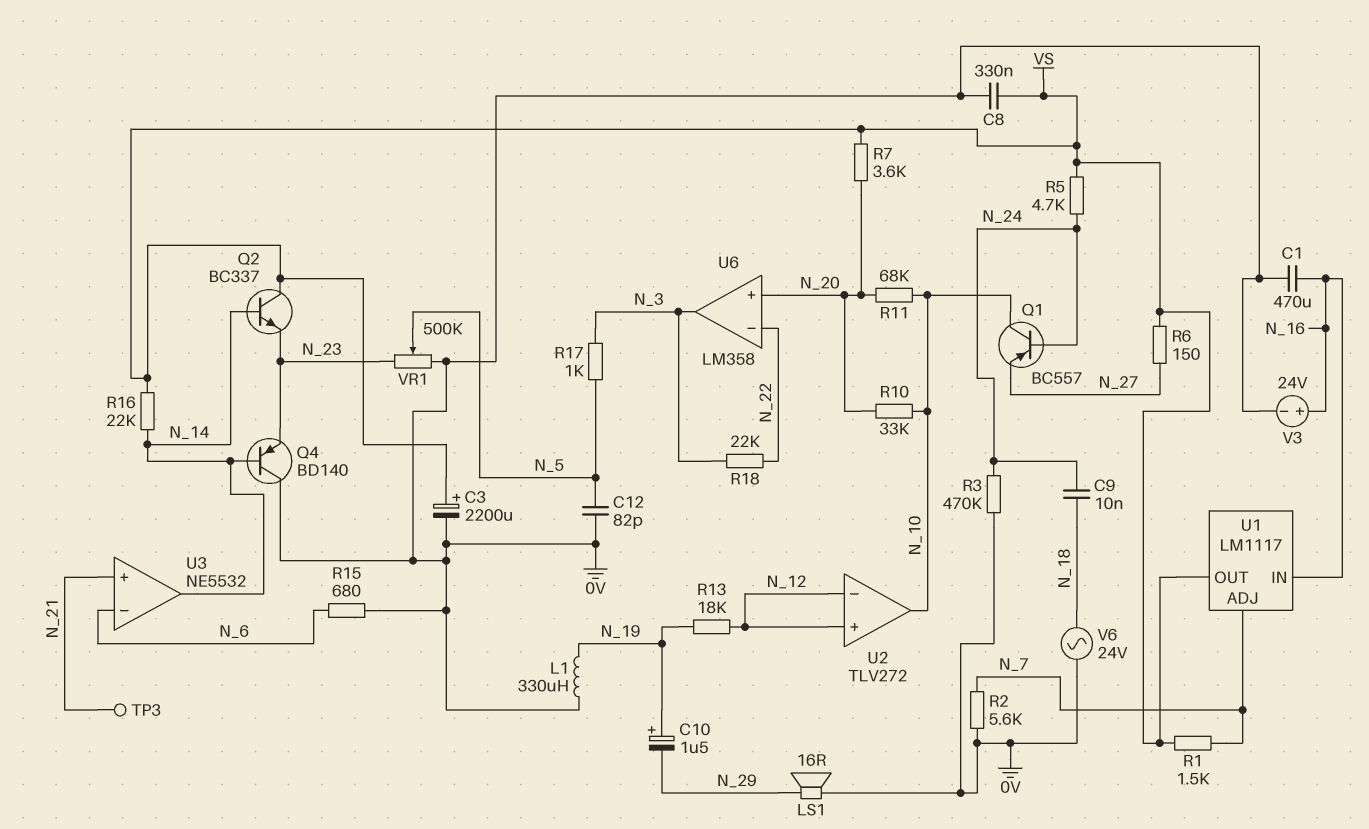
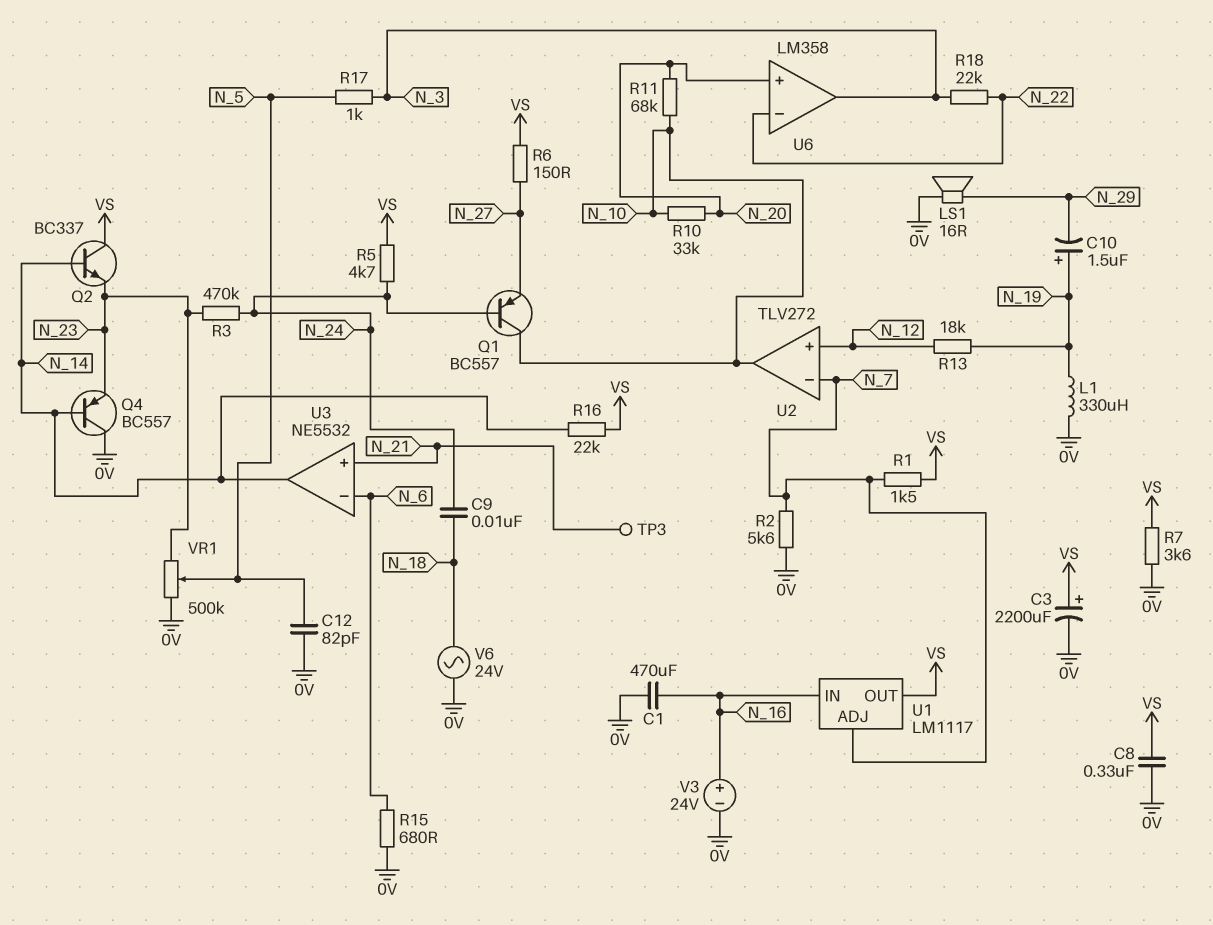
Q4: PNP BD140 (B N_14, C 0V, E N_23) -> PNP BC557 (B N_14, C 0V, E N_23)
R3: 470k (0V, N_24) -> 470k (N_23, N_24)
R7: 3.6k (N_20, VS) -> 3.6k (0V, VS)
U2 pin in-: N_12 -> N_7

